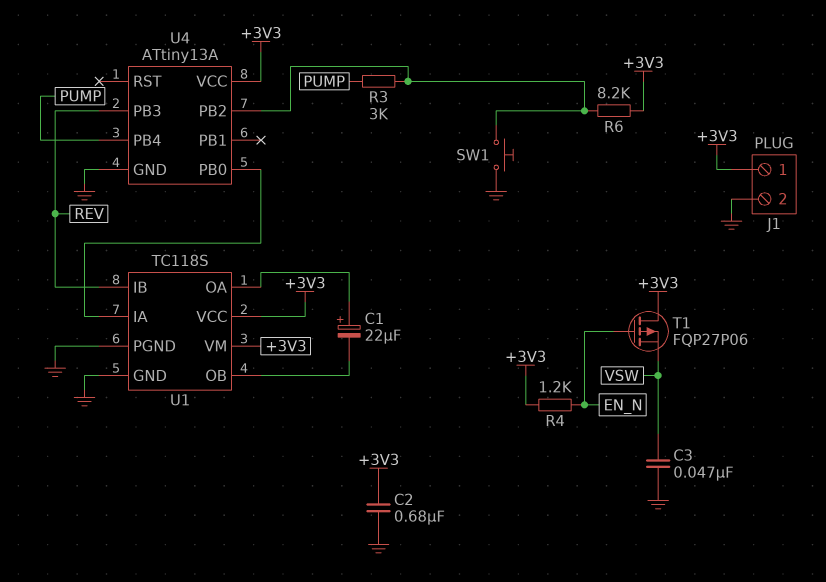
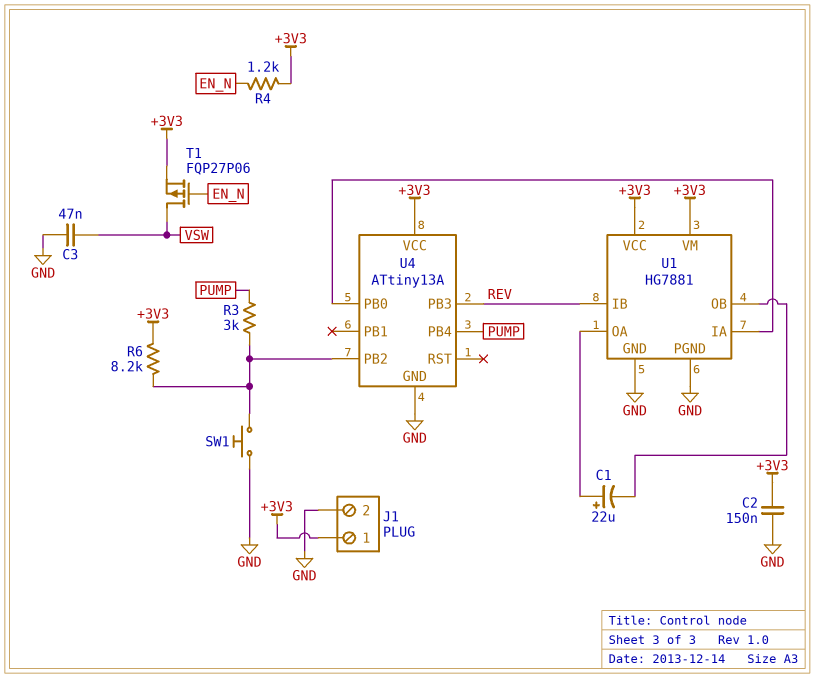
C2: 680nF (+3V3, GND) -> 150nF (+3V3, GND)
T1: PMOS FQP27P06 (G EN_N, D +3V3, S VSW) -> PMOS FQP27P06 (G EN_N, D VSW, S +3V3)
U1: TC118S -> HG7881

